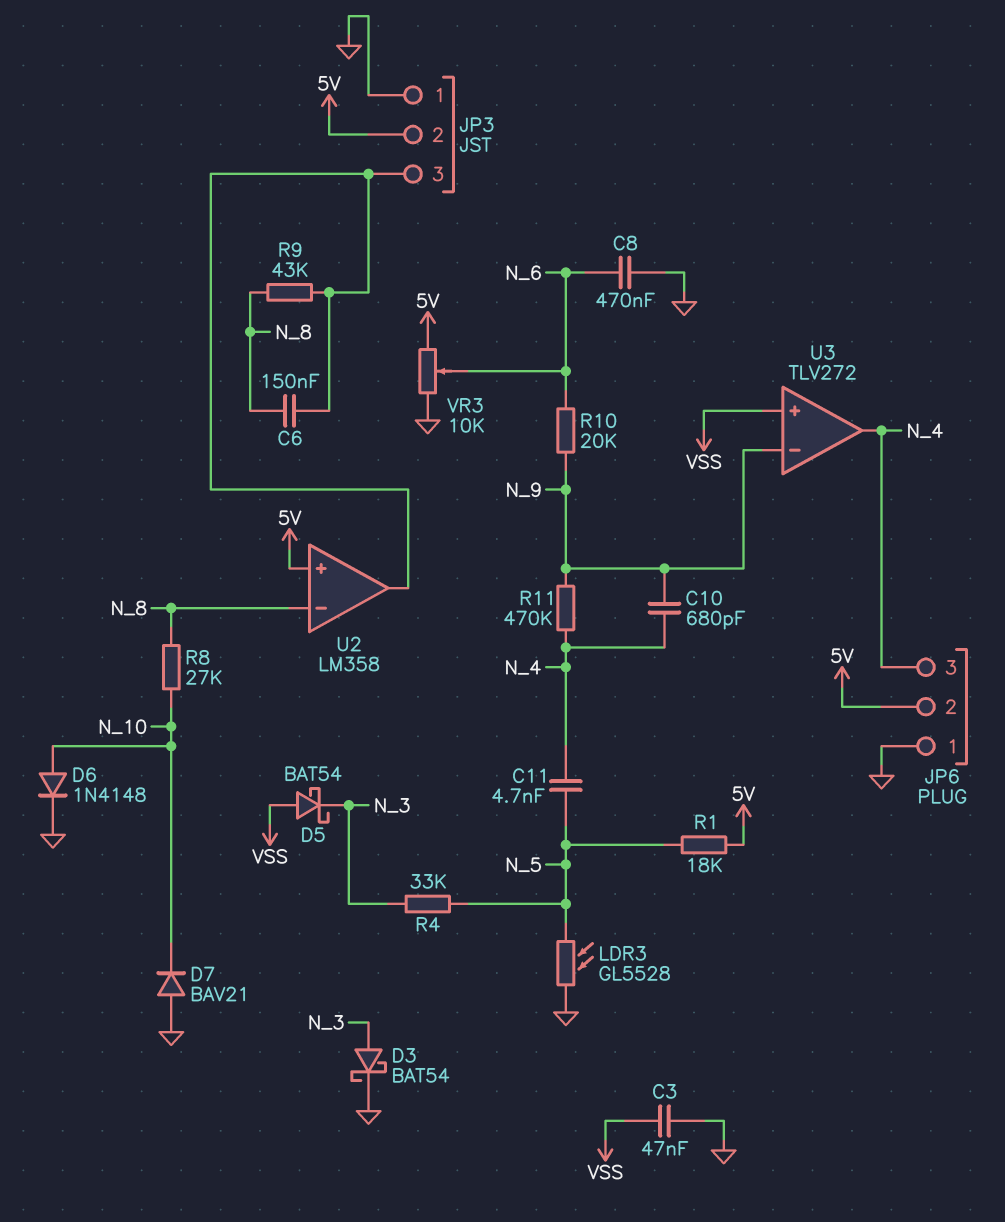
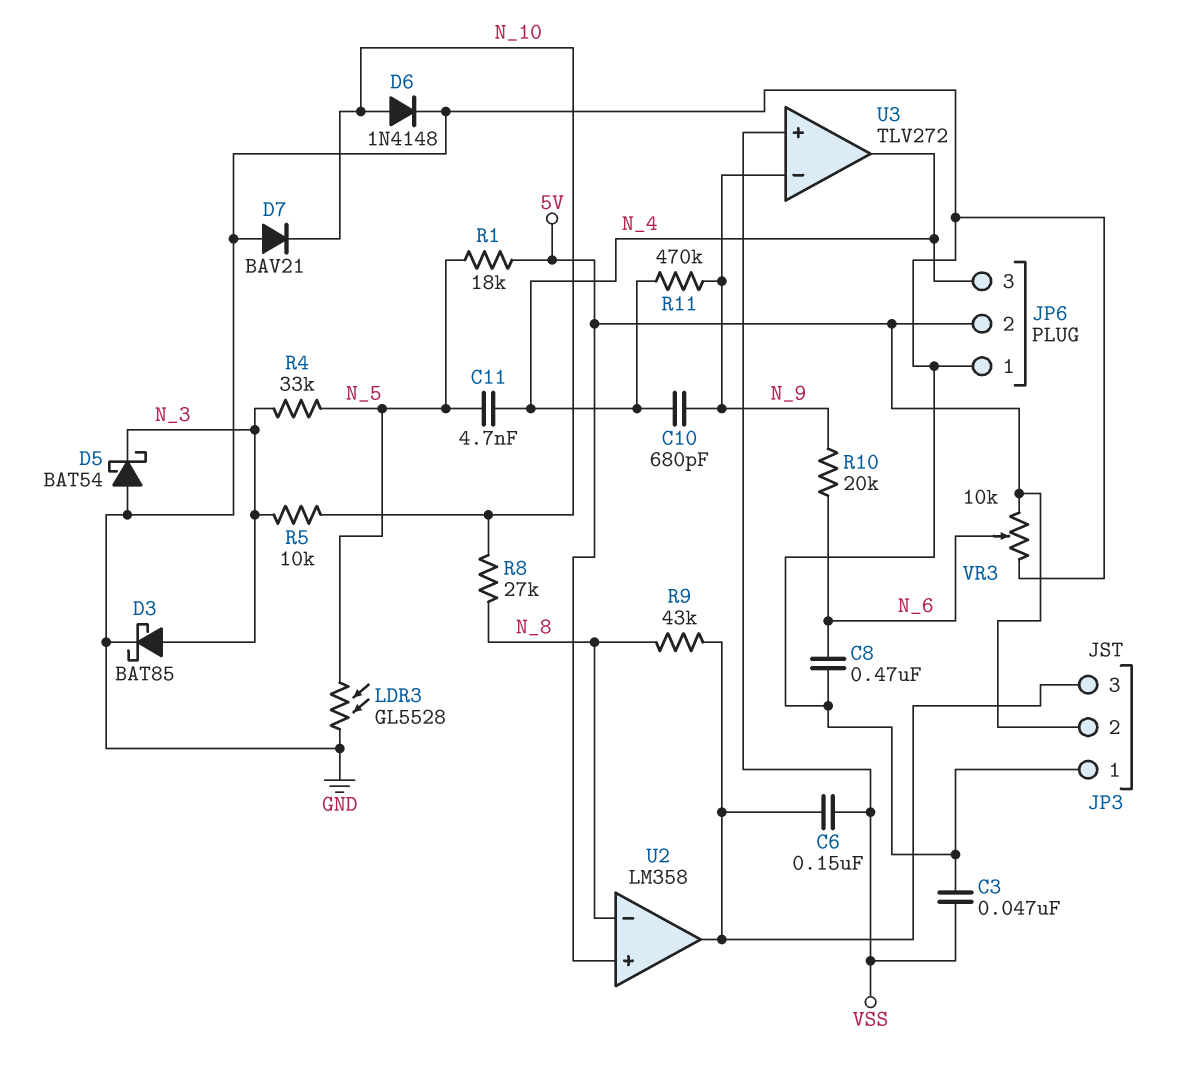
C6: 150nF (JP3/3, N_8) -> 150nF (JP3/3, VSS)
D3: schottky BAT54 (A N_3, K GND) -> schottky BAT85 (A N_3, K GND)
D5: schottky BAT54 (A VSS, K N_3) -> schottky BAT54 (A GND, K N_3)
R5: none -> 10k (N_3, N_10)

